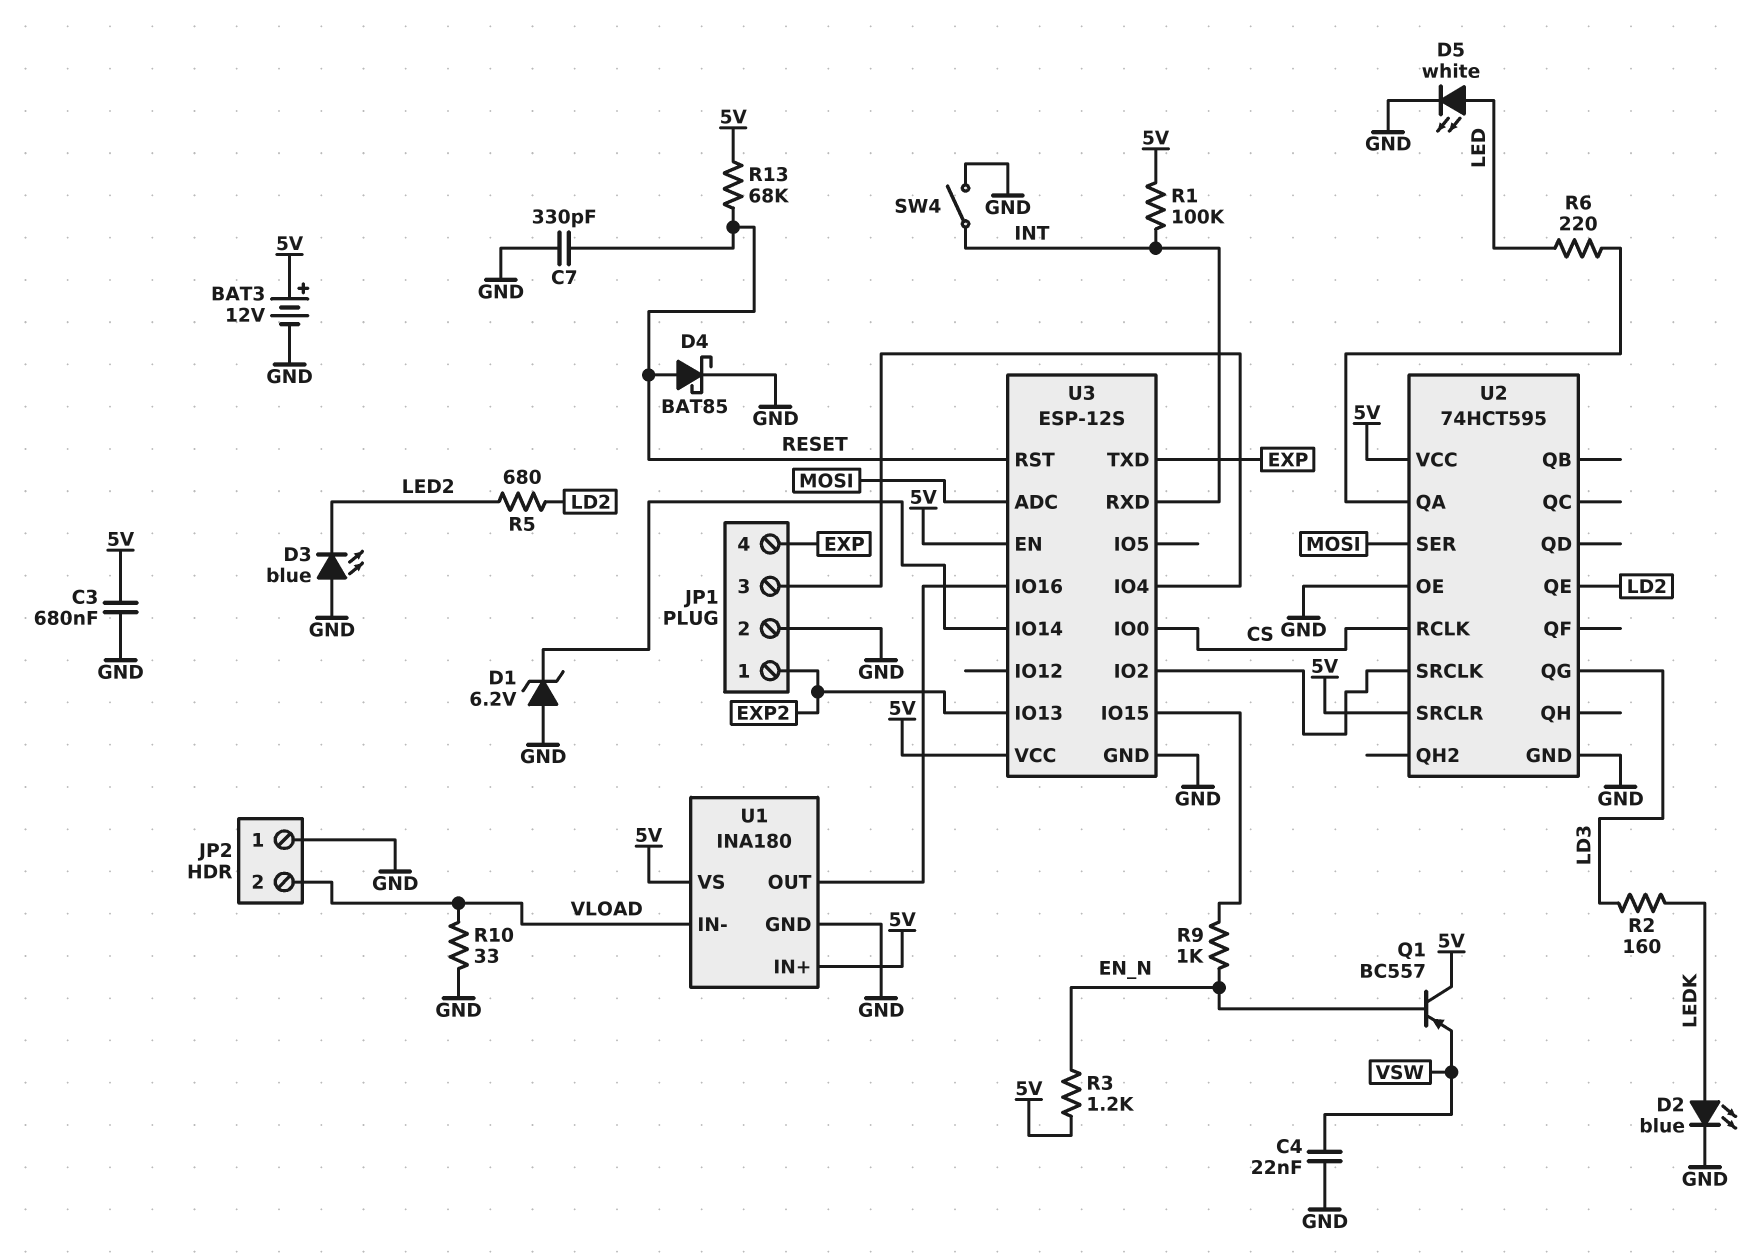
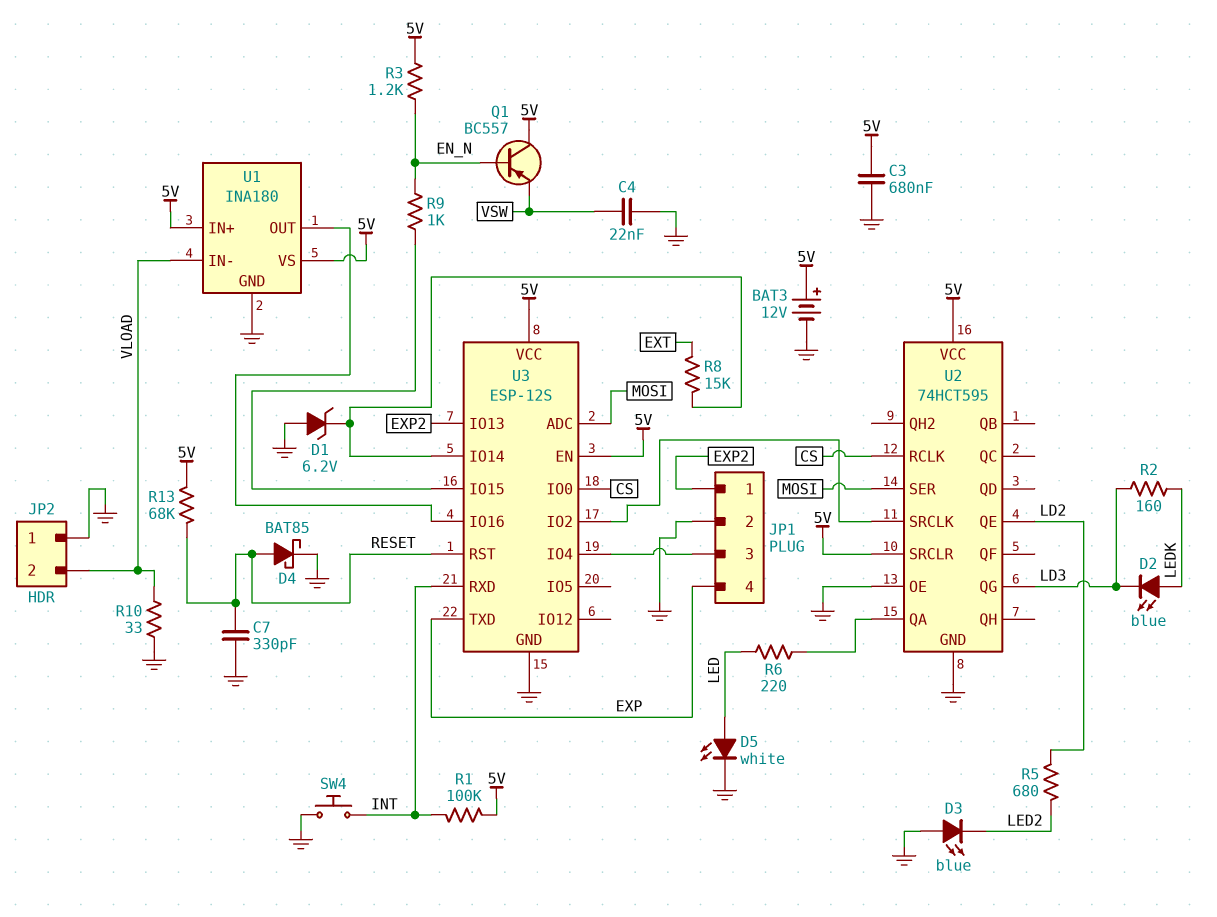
D2: LED blue (A LEDK, K GND) -> LED blue (A LEDK, K LD3)
R8: none -> 15k (EXT, U3/IO14)
SW4: switch (GND, INT) -> button (GND, INT)

